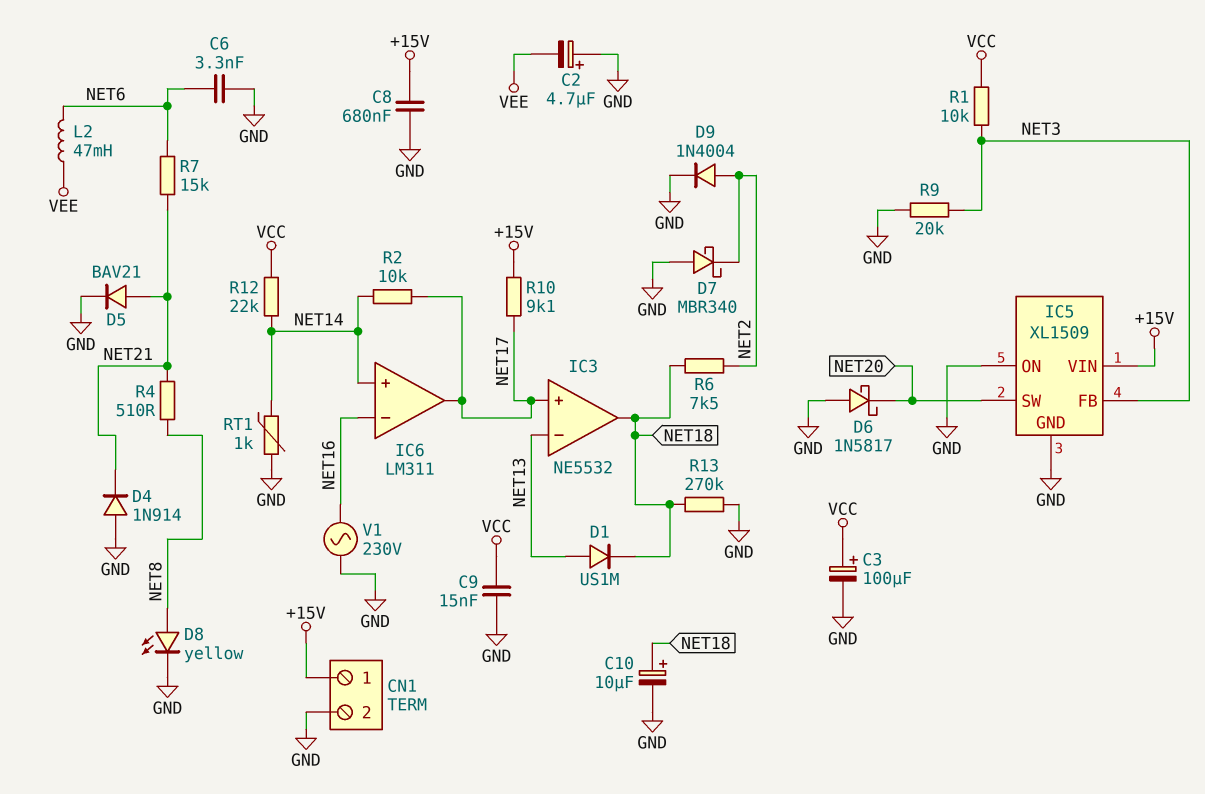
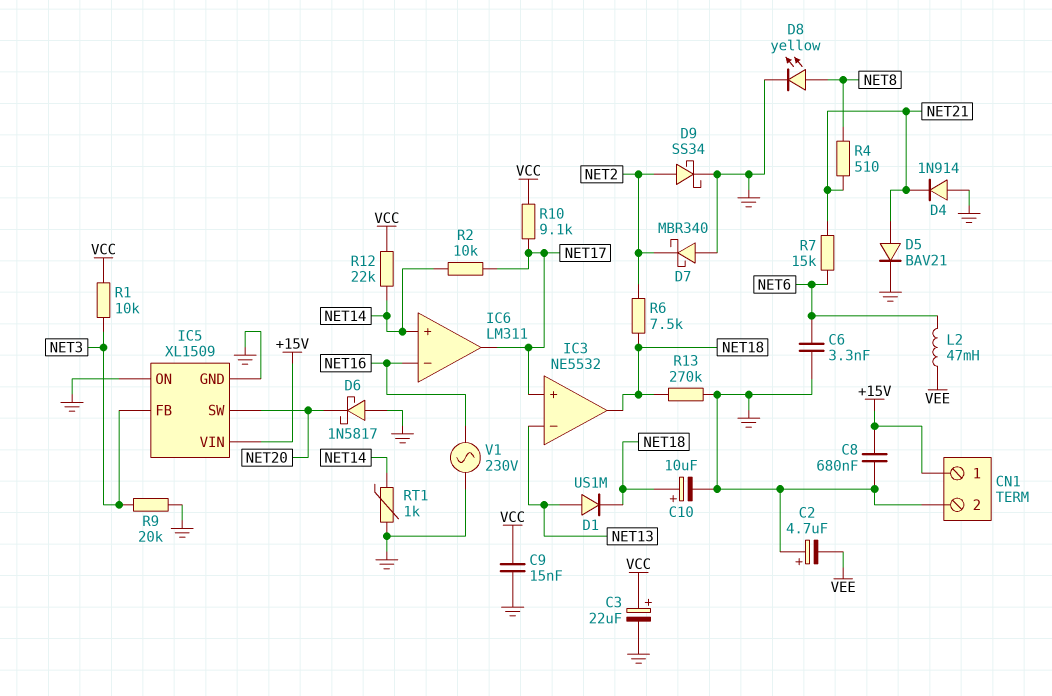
C3: 100uF (plus VCC, minus GND) -> 22uF (plus VCC, minus GND)
D9: diode 1N4004 (A NET2, K GND) -> schottky SS34 (A NET2, K GND)
R10: 9.1k (+15V, NET17) -> 9.1k (NET17, VCC)

